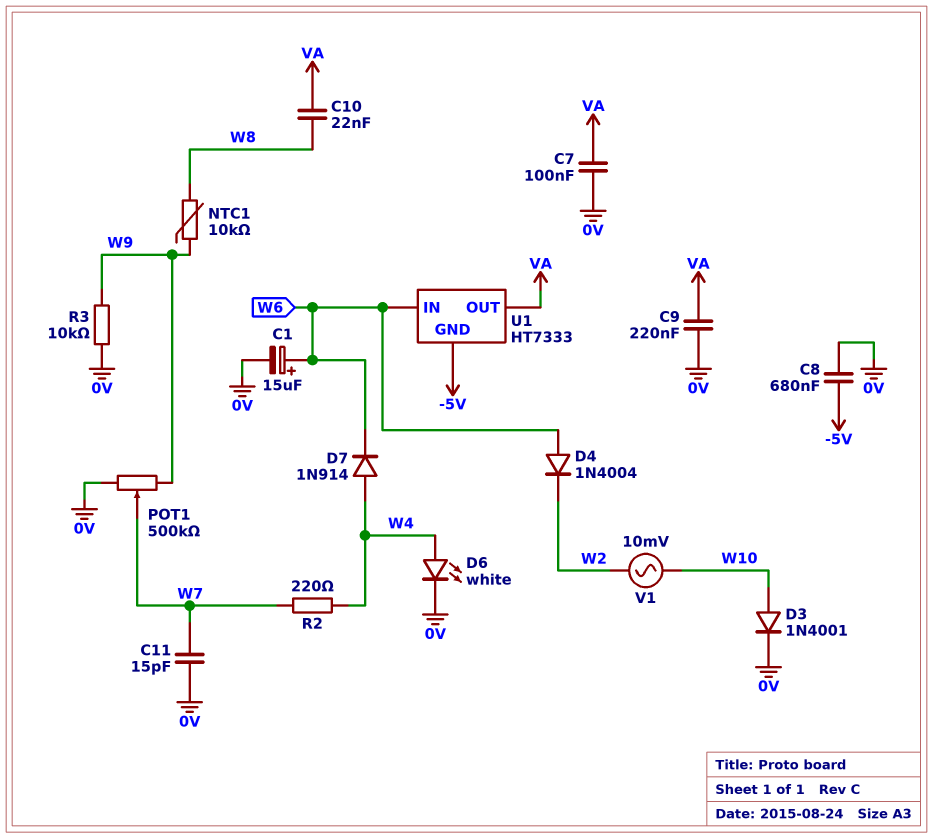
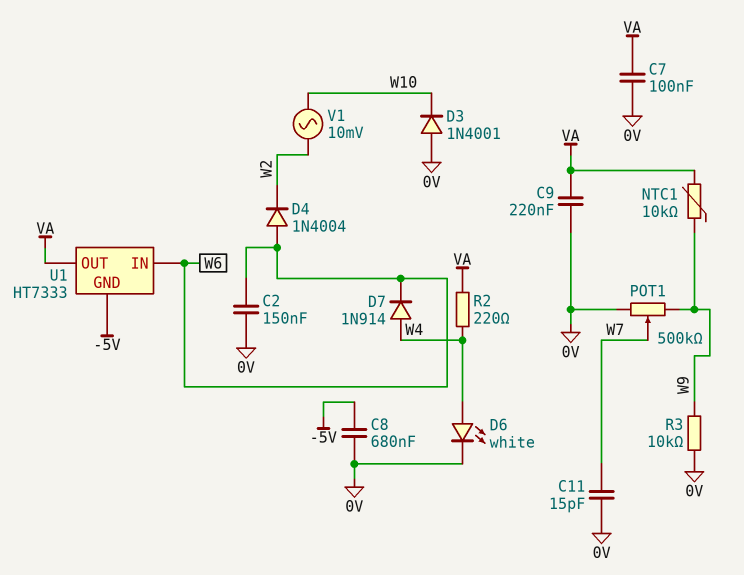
C1: 15uF (plus W6, minus 0V) -> none
C2: none -> 150nF (0V, W6)
C10: 22nF (VA, W8) -> none
D3: diode 1N4001 (A W10, K 0V) -> diode 1N4001 (A 0V, K W10)
NTC1: 10k (W8, W9) -> 10k (VA, W9)
R2: 220 (W4, W7) -> 220 (VA, W4)

